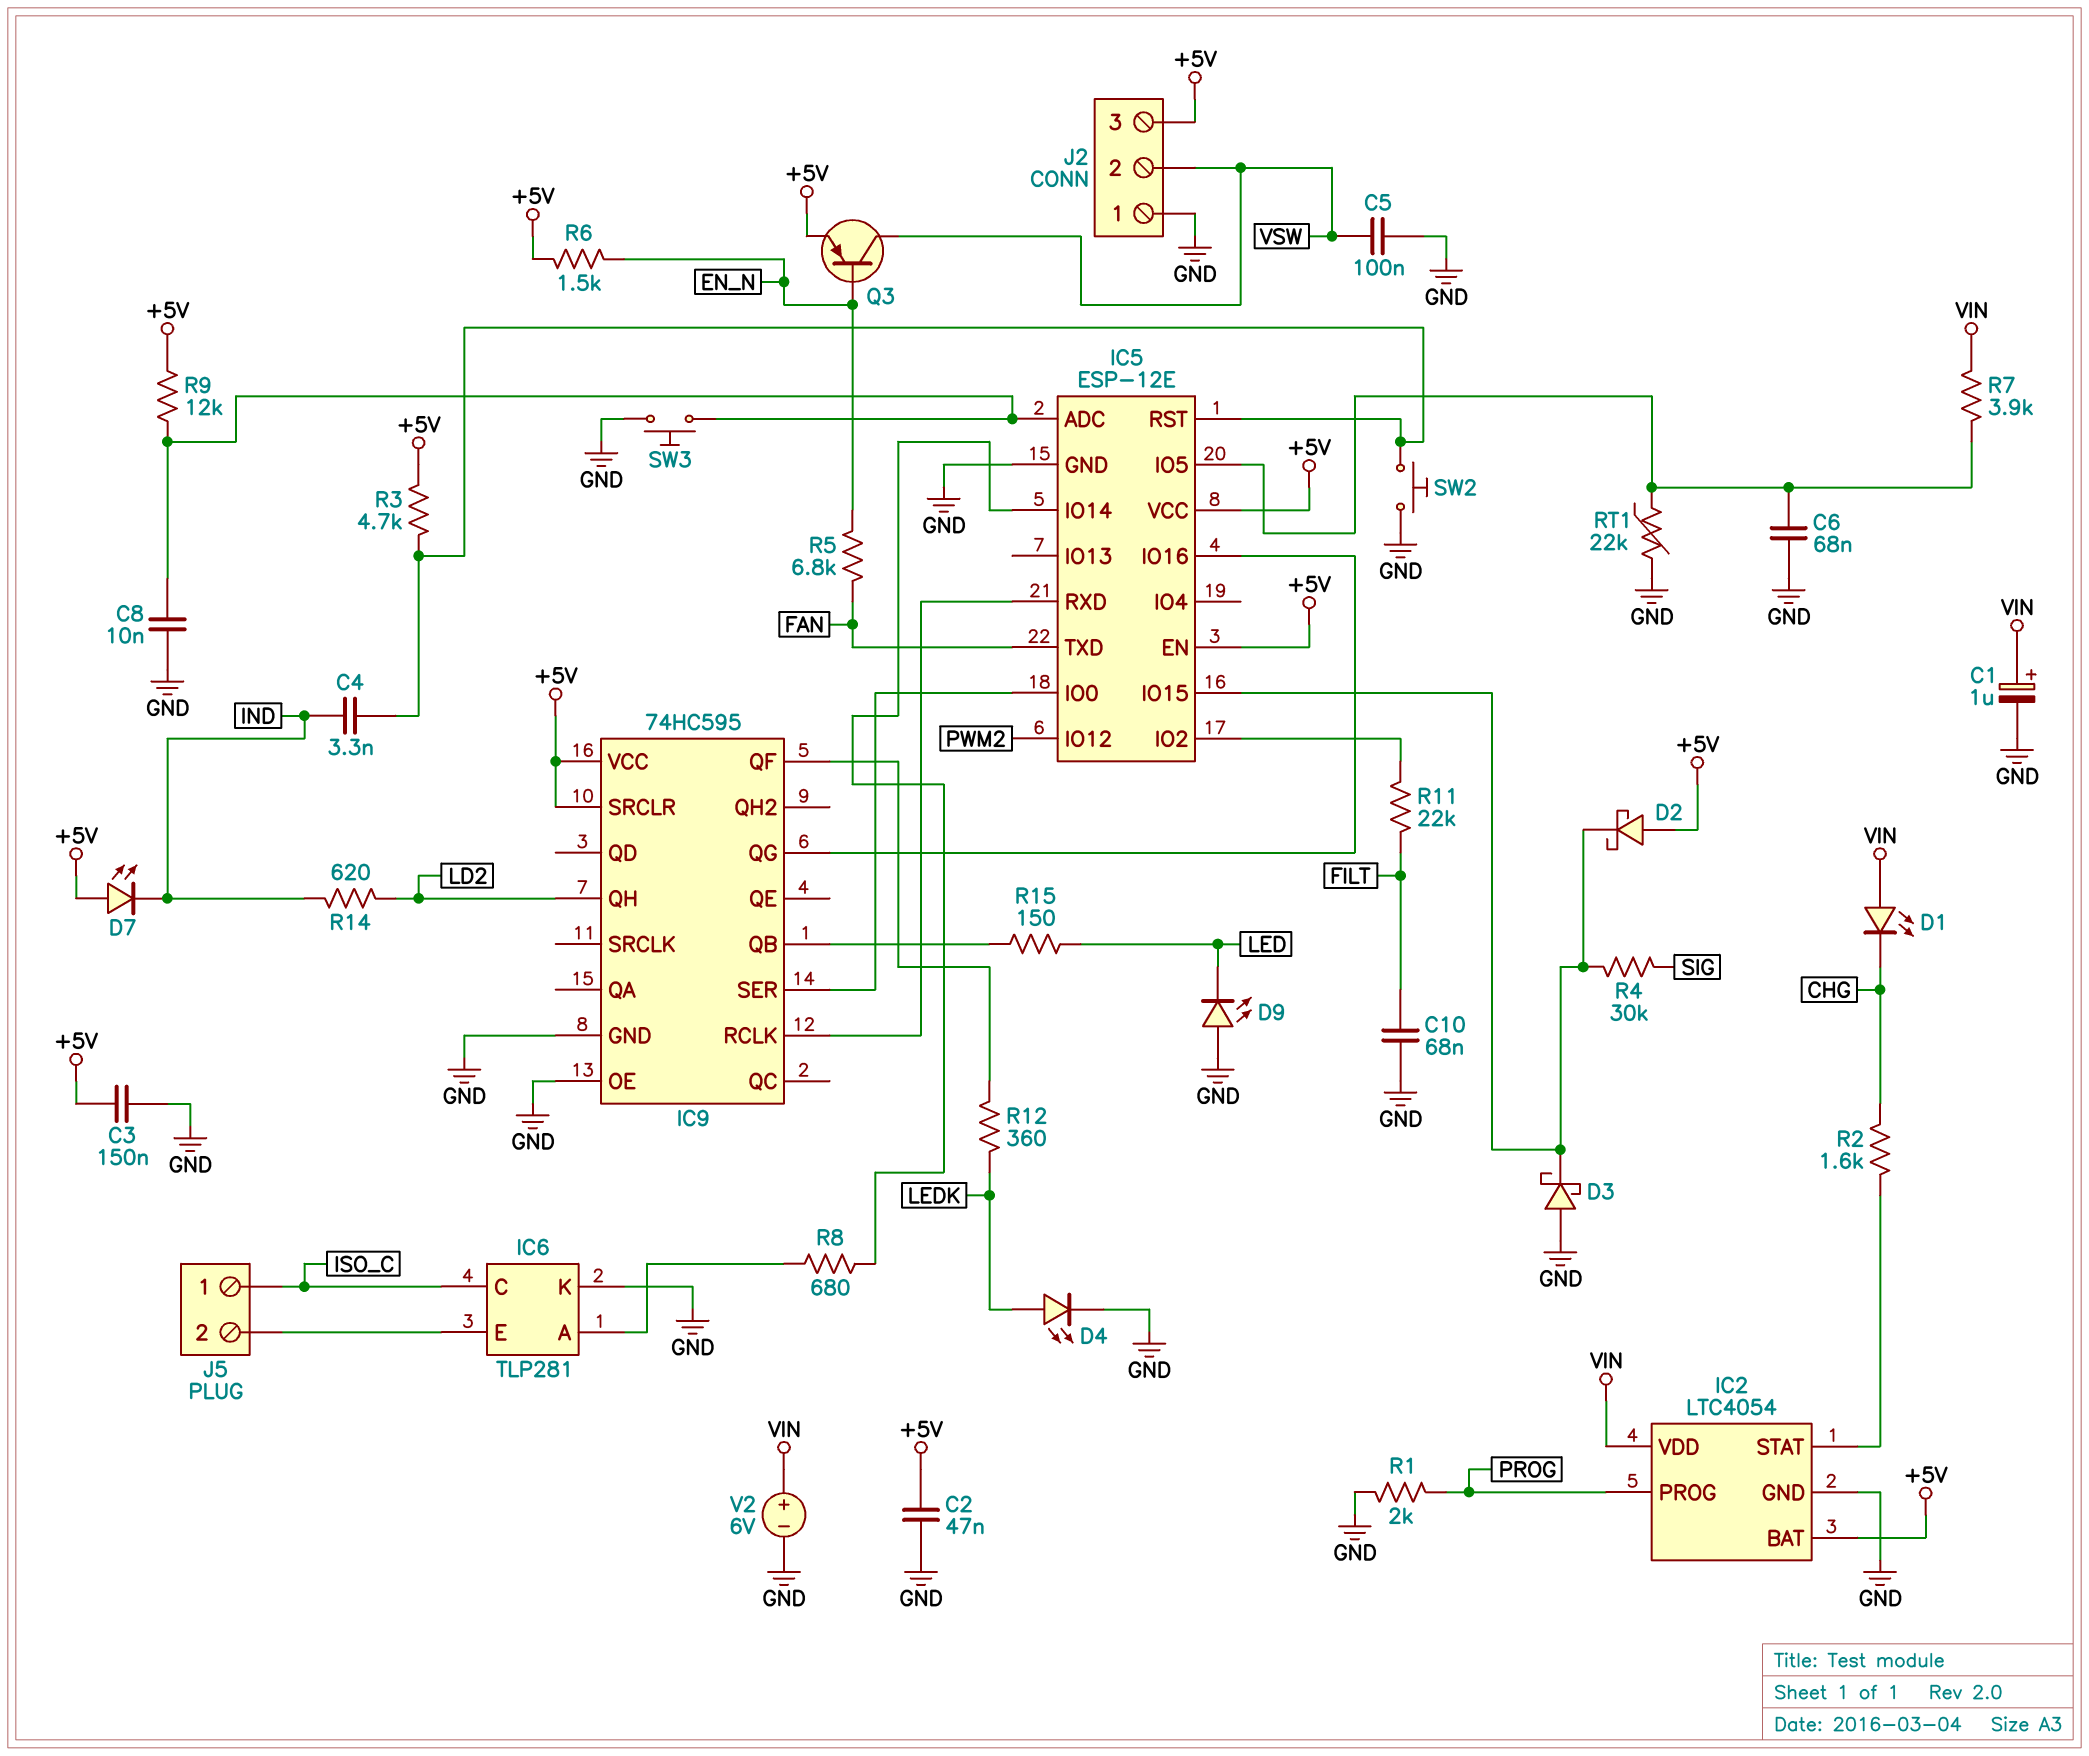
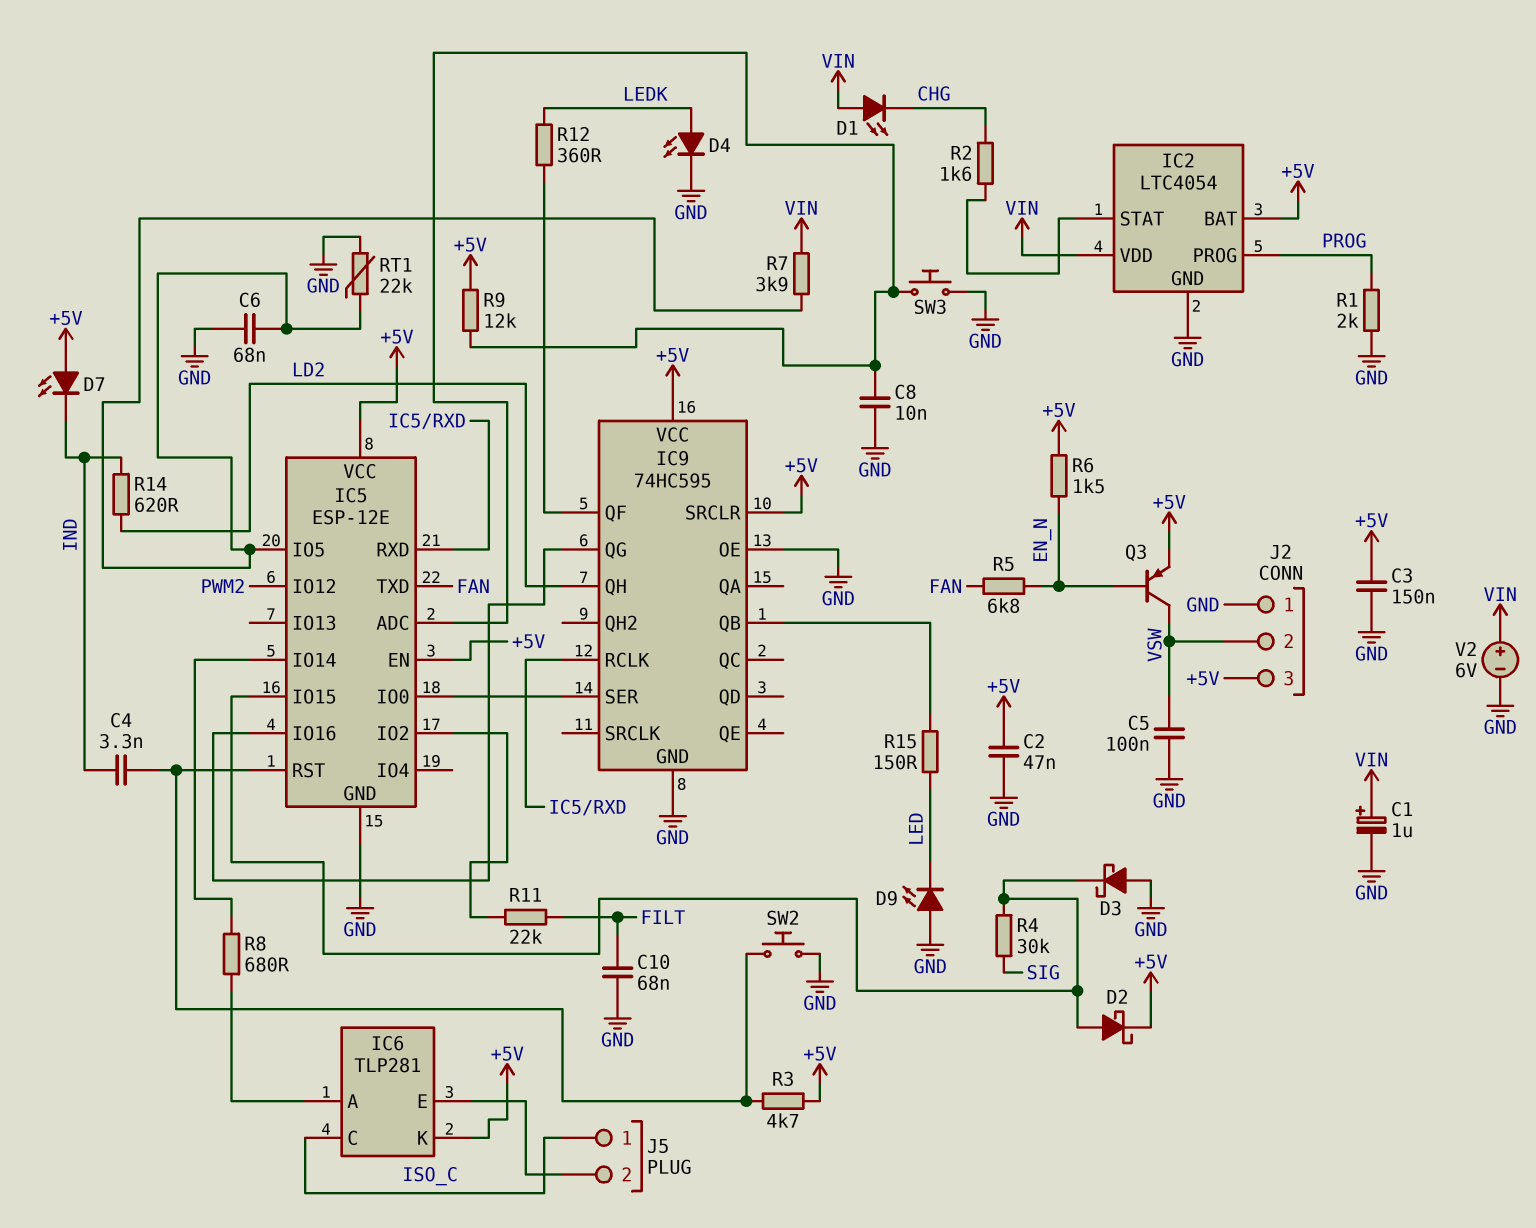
D2: schottky (A +5V, K IC5/IO15) -> schottky (A IC5/IO15, K +5V)
IC6 pin K: GND -> +5V

